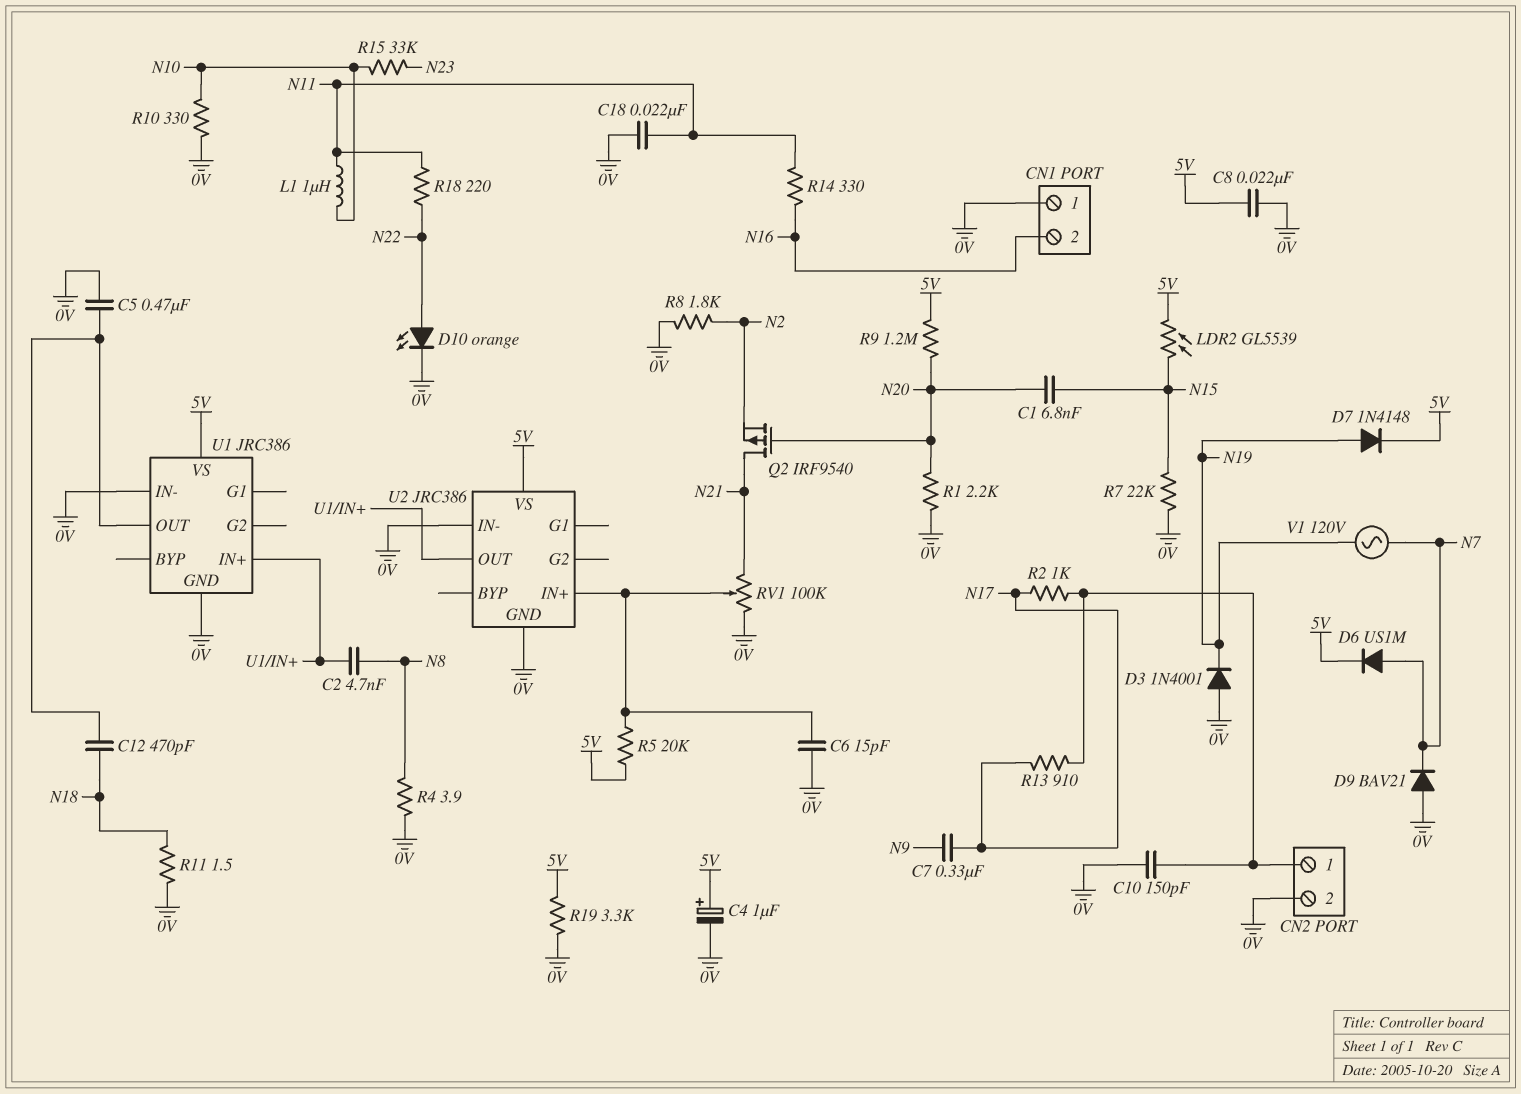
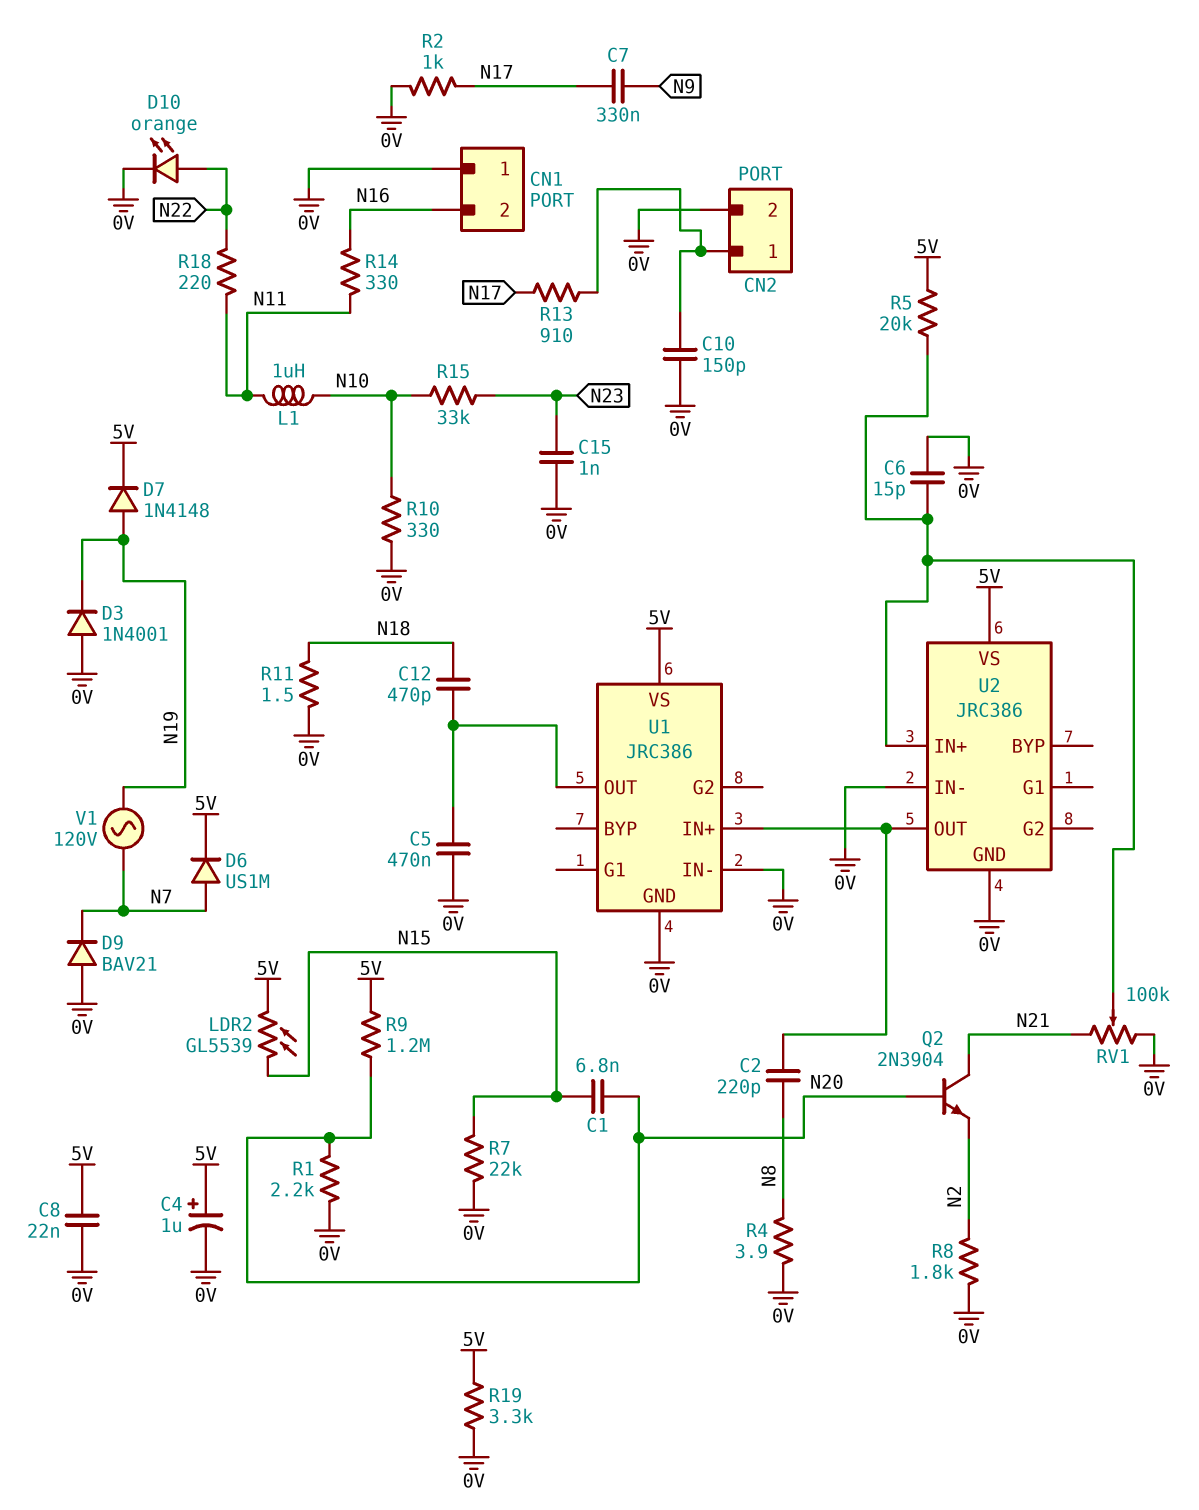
C2: 4.7nF (N8, U1/IN+) -> 220pF (N8, U1/IN+)
C15: none -> 1nF (0V, N23)
C18: 22nF (0V, N11) -> none
Q2: PMOS IRF9540 (G N20, D N21, S N2) -> NPN 2N3904 (B N20, C N21, E N2)
R2: 1k (CN2/1, N17) -> 1k (0V, N17)

